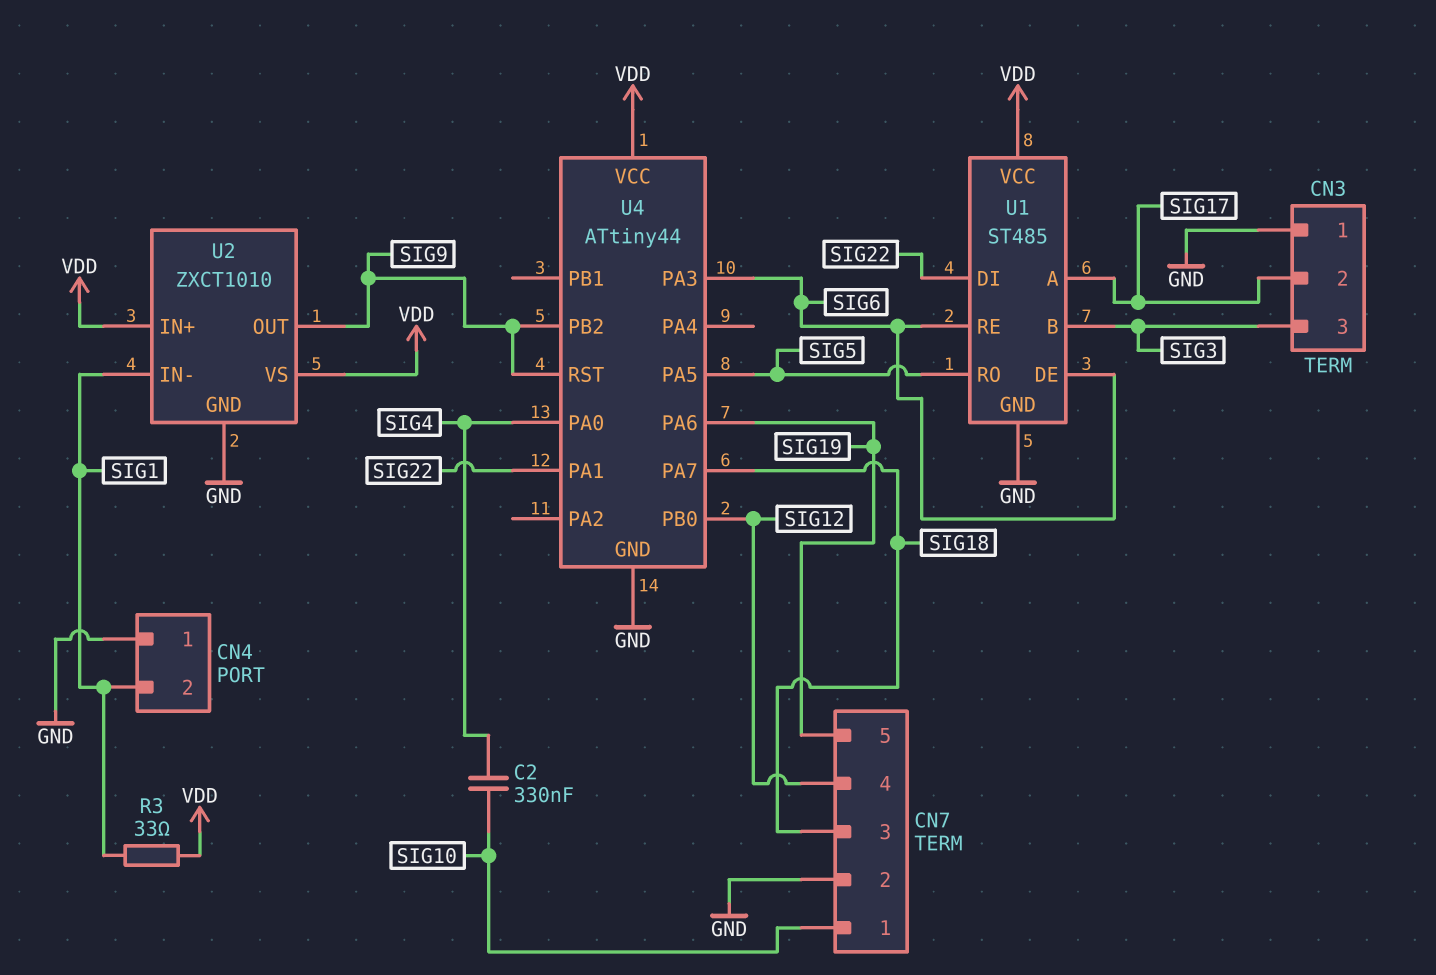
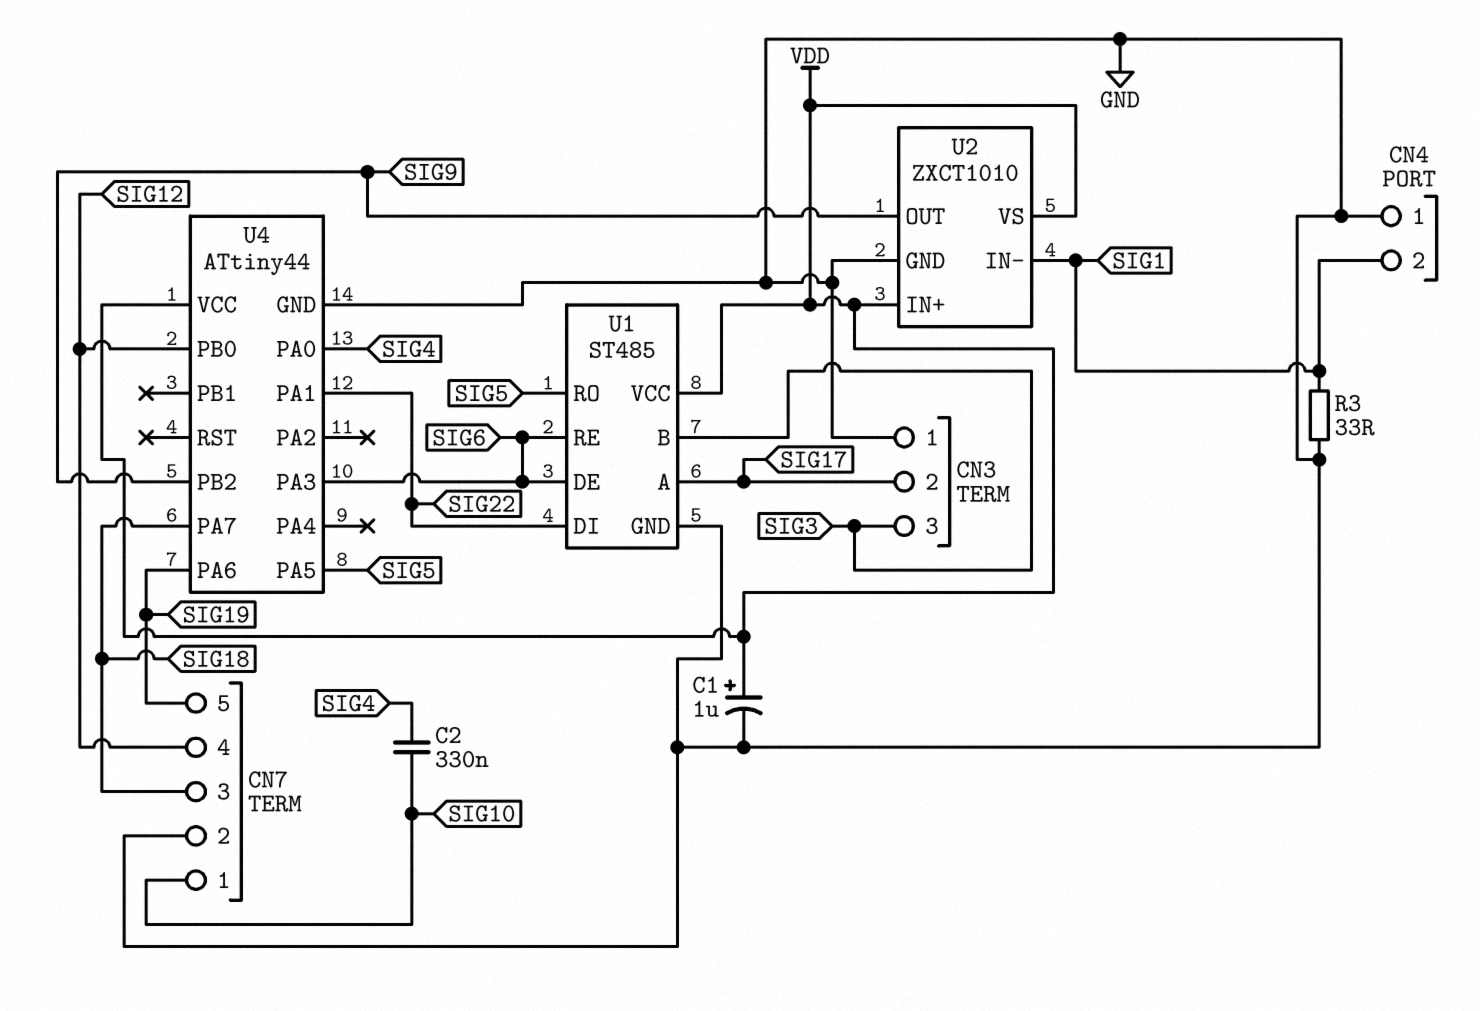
C1: none -> 1uF (plus VDD, minus GND)
R3: 33 (SIG1, VDD) -> 33 (GND, SIG1)
U4 pin RST: SIG9 -> none

